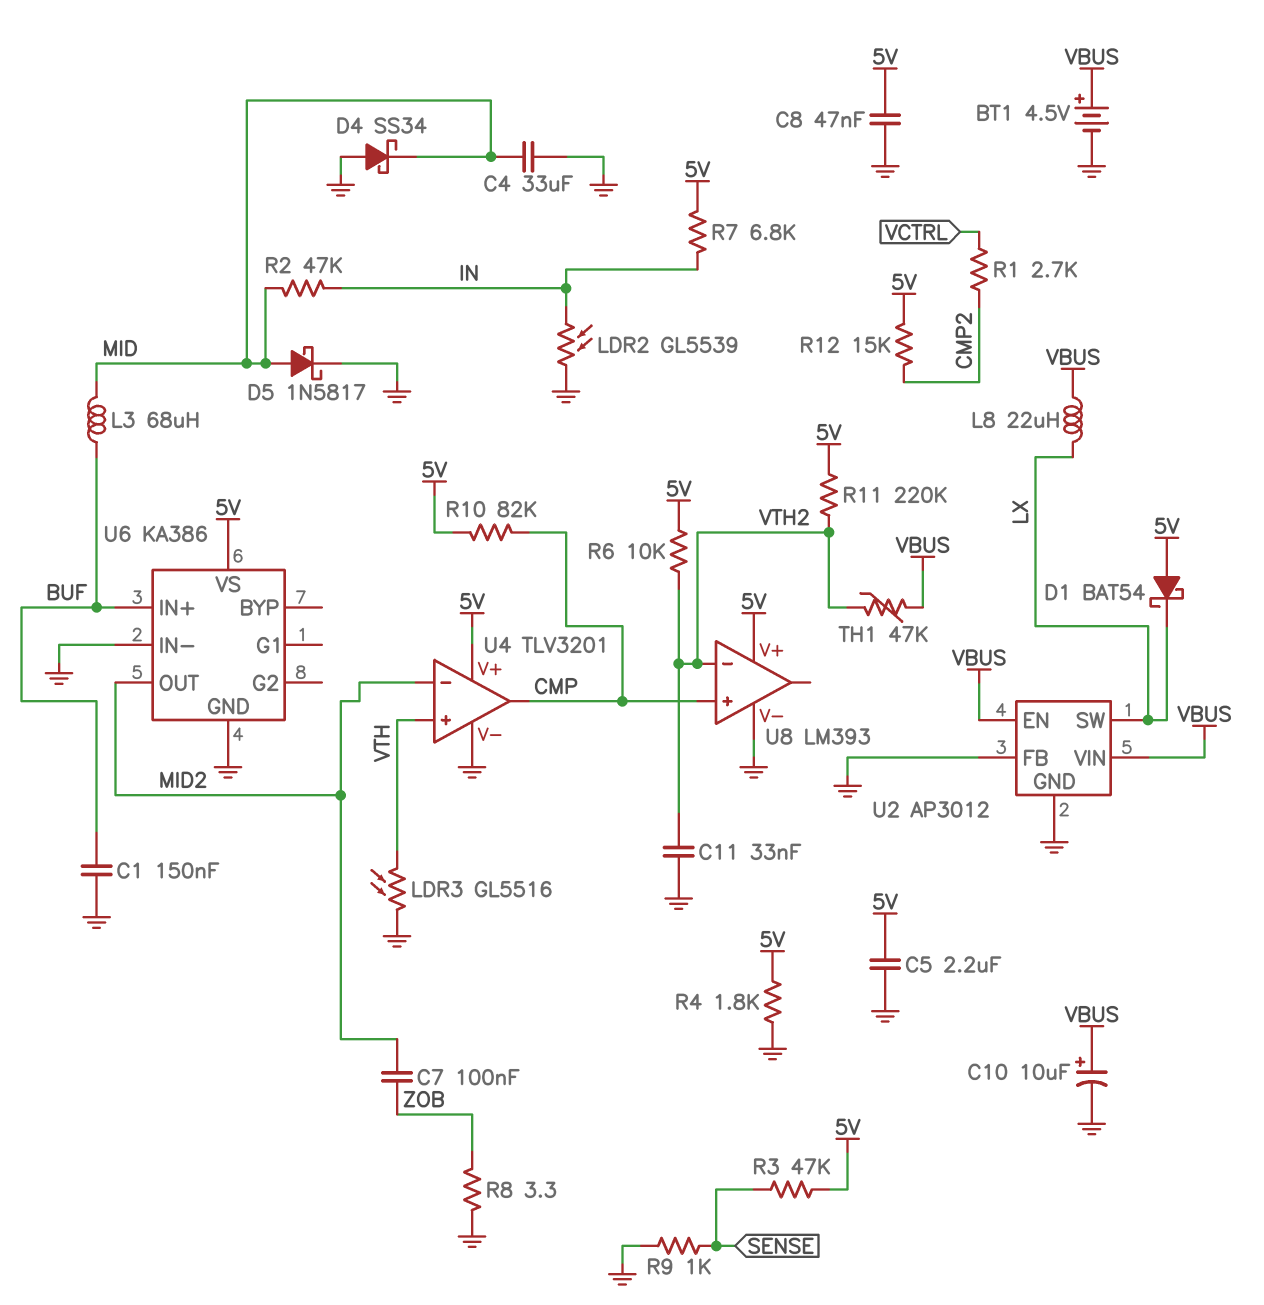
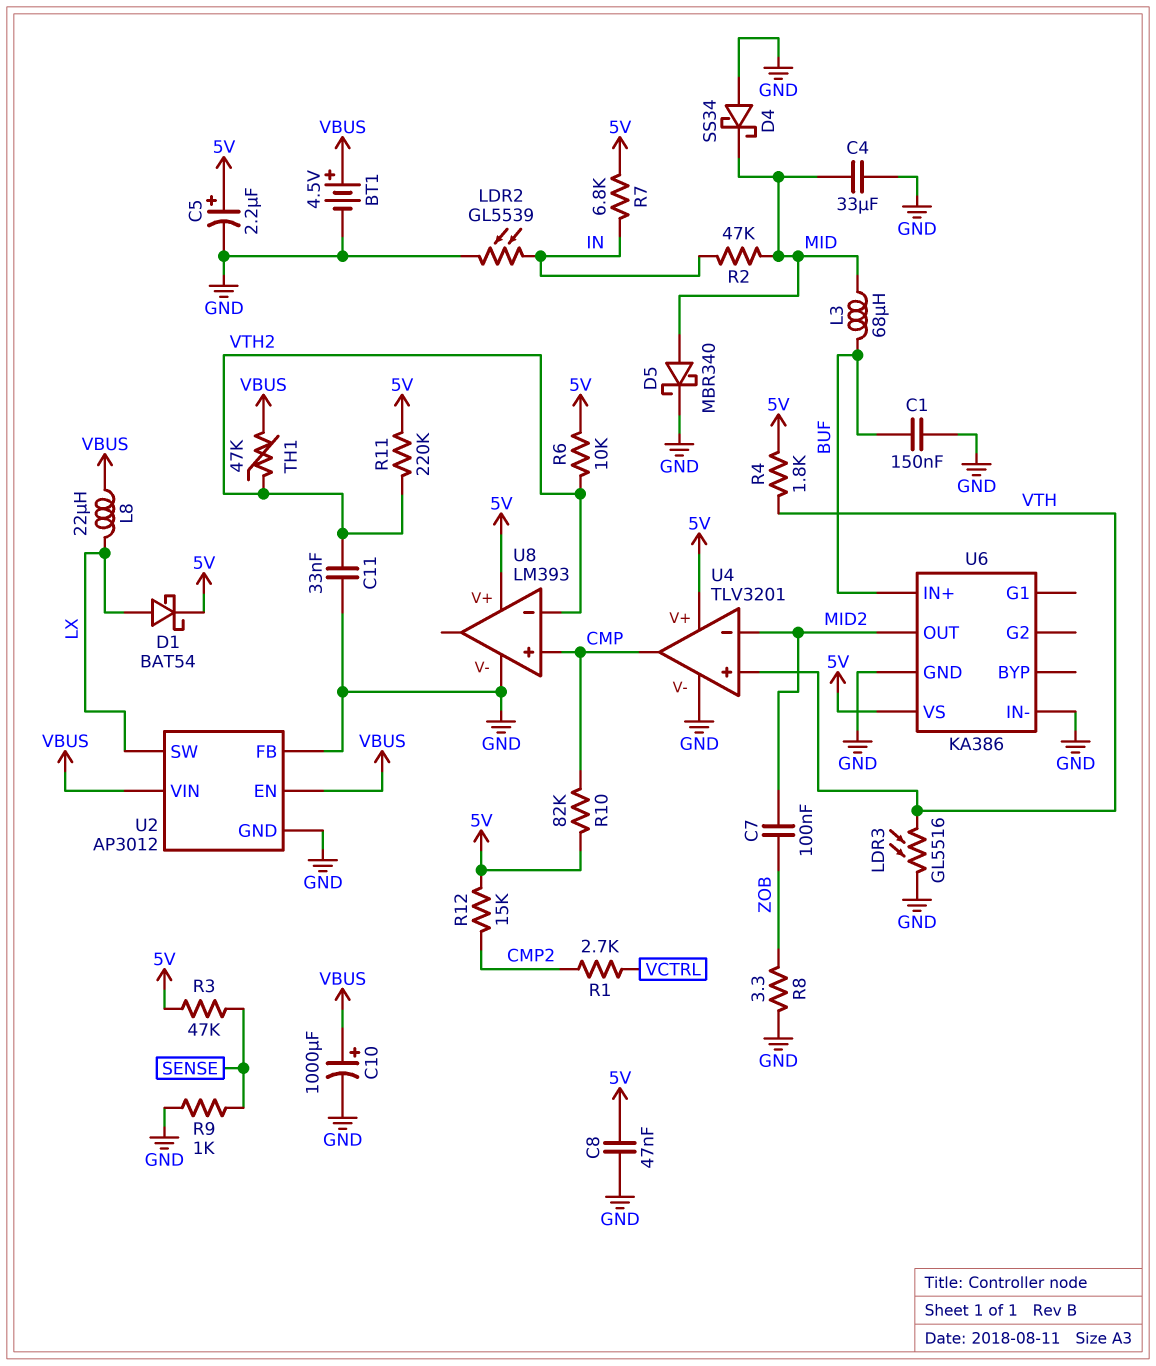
C5: 2.2uF (5V, GND) -> 2.2uF (plus 5V, minus GND)
C10: 10uF (plus VBUS, minus GND) -> 1000uF (plus VBUS, minus GND)
D1: schottky BAT54 (A 5V, K LX) -> schottky BAT54 (A LX, K 5V)
D5: schottky 1N5817 (A MID, K GND) -> schottky MBR340 (A MID, K GND)
R4: 1.8k (5V, GND) -> 1.8k (5V, VTH)

